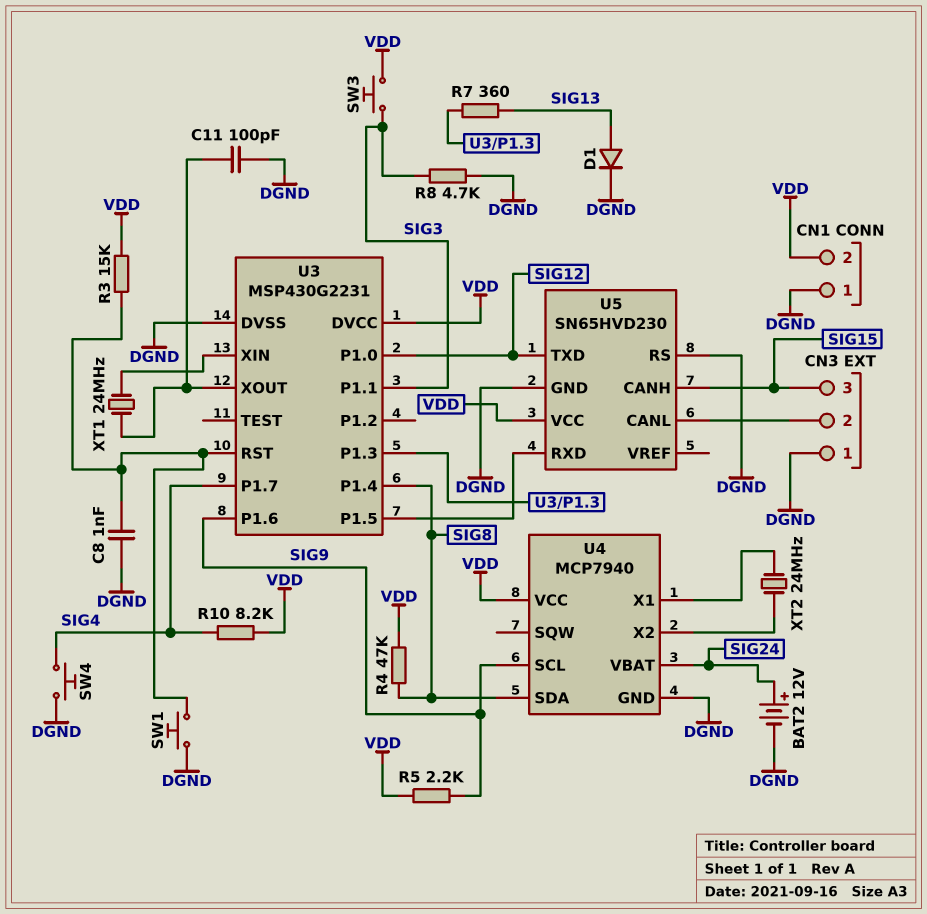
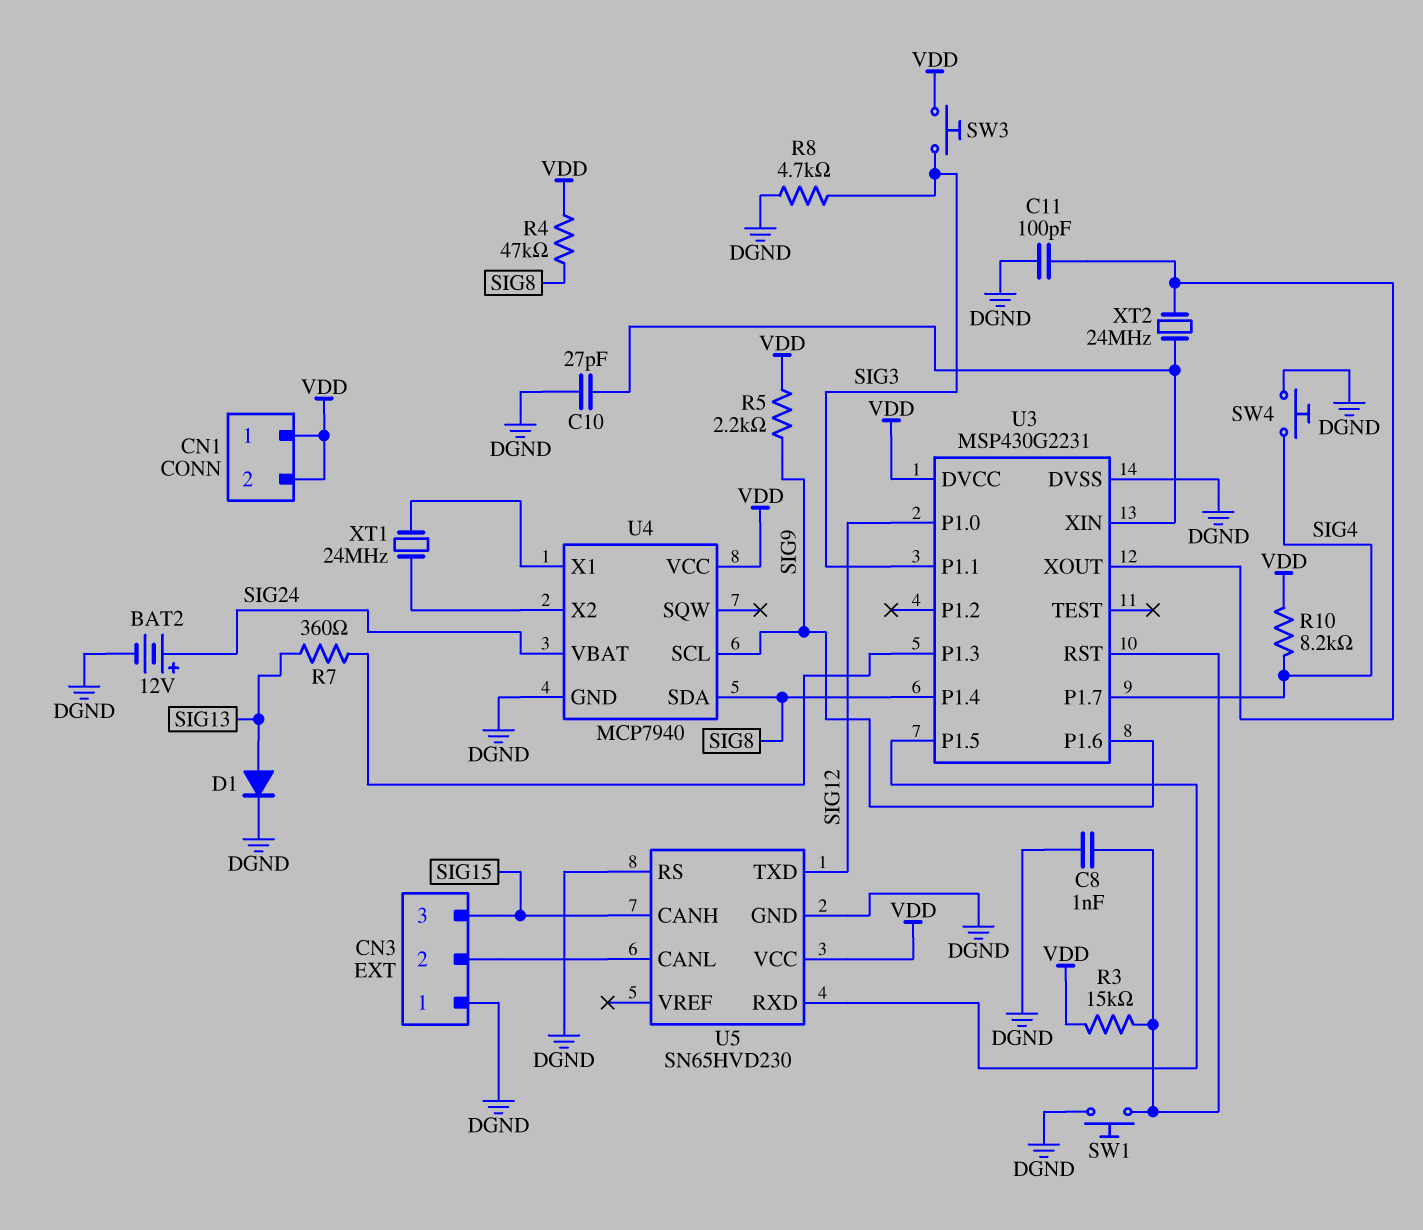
C10: none -> 27pF (DGND, U3/XIN)
CN1 pin 1: DGND -> VDD
XT1: 24MHz (U3/XIN, U3/XOUT) -> 24MHz (U4/X1, U4/X2)
XT2: 24MHz (U4/X1, U4/X2) -> 24MHz (U3/XIN, U3/XOUT)

